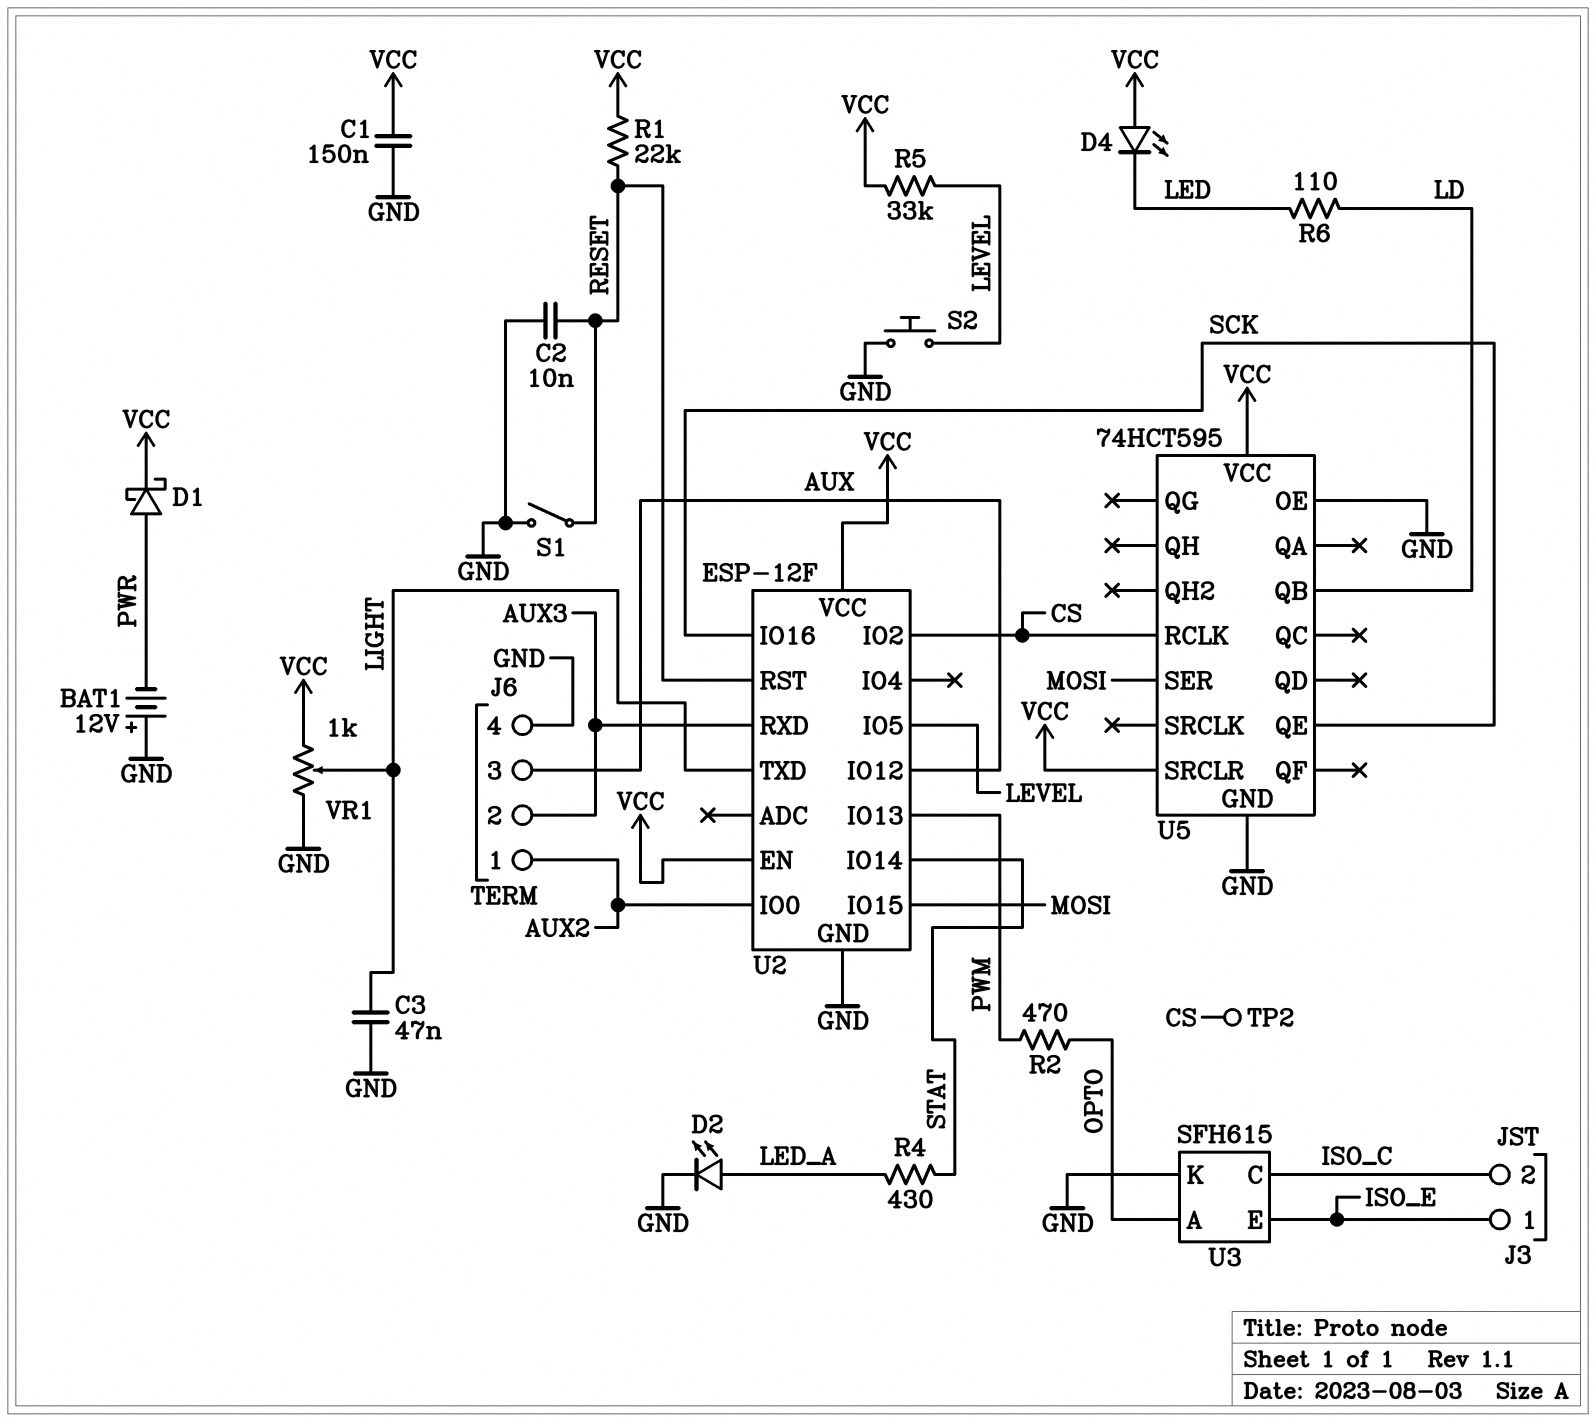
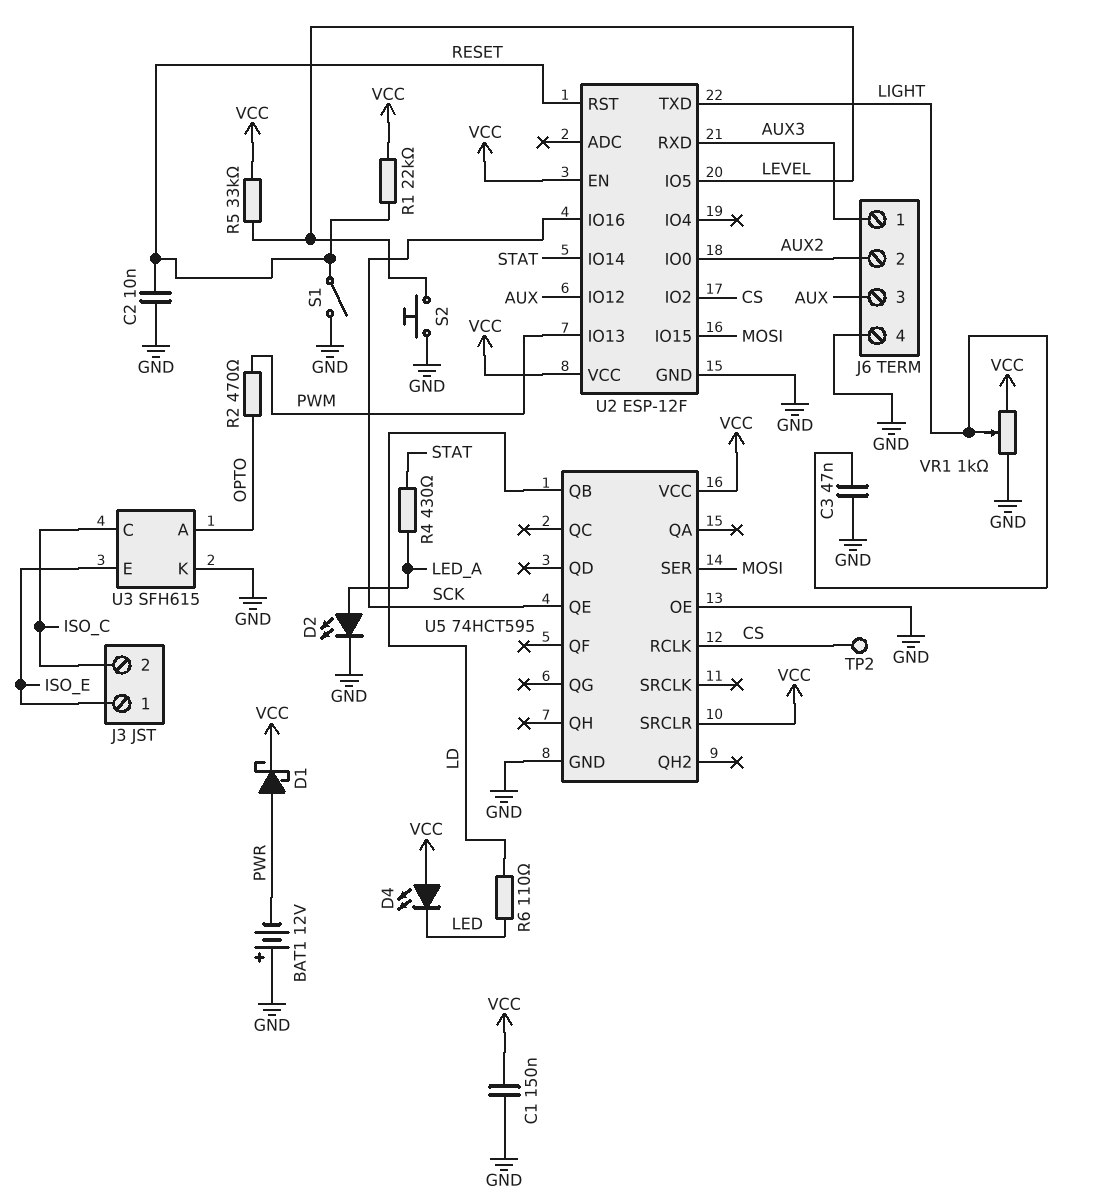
J6 pin 1: AUX2 -> AUX3
J6 pin 2: AUX3 -> AUX2

